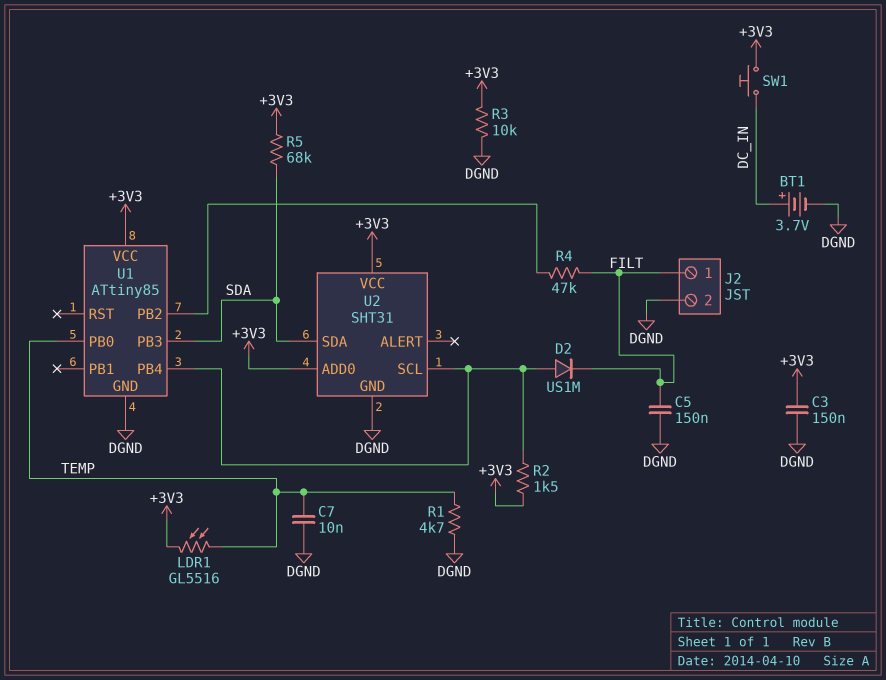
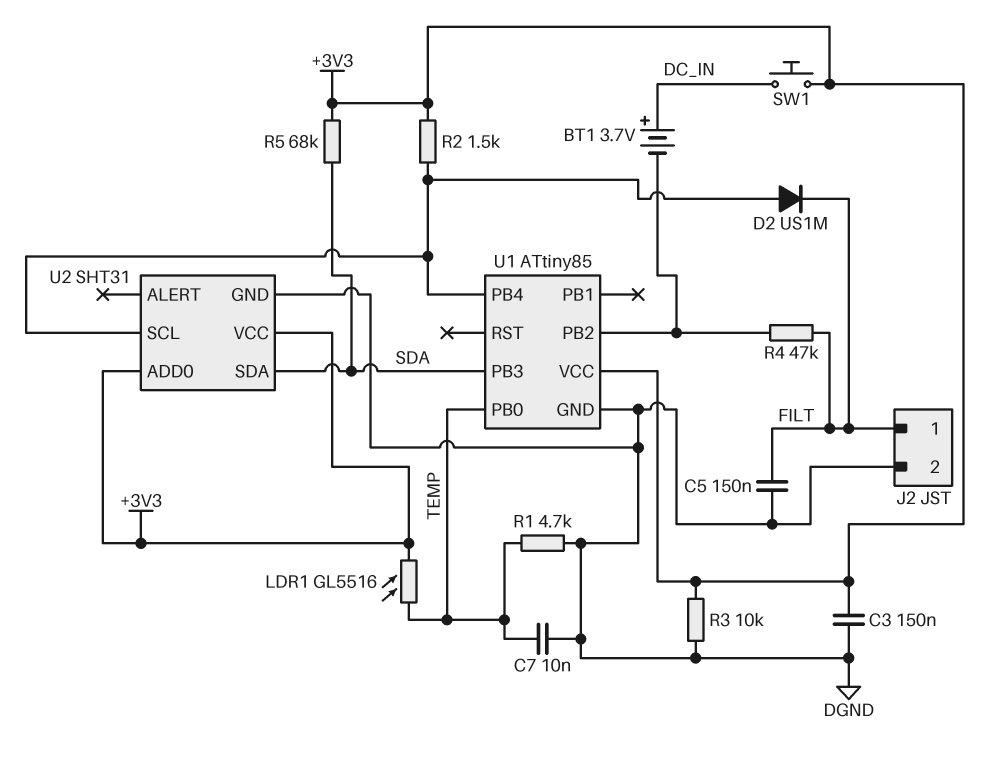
BT1: 3.7V (plus DC_IN, minus DGND) -> 3.7V (plus DC_IN, minus U1/PB2)

